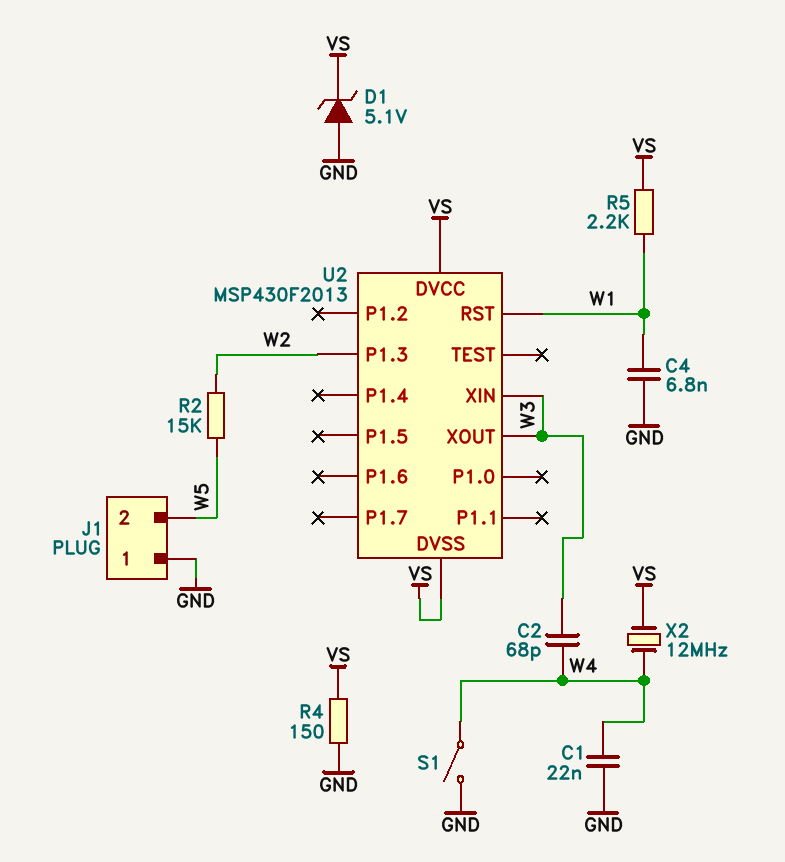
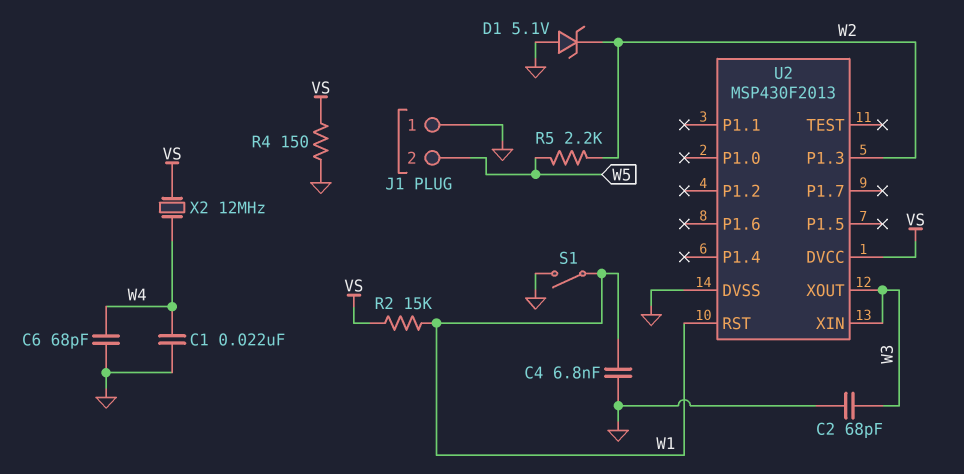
C2: 68pF (W3, W4) -> 68pF (GND, W3)
C6: none -> 68pF (GND, W4)
D1: zener 5.1V (A GND, K VS) -> zener 5.1V (A GND, K W2)
R2: 15k (W2, W5) -> 15k (VS, W1)
R5: 2.2k (VS, W1) -> 2.2k (W2, W5)
S1: switch (GND, W4) -> switch (GND, W1)
U2 pin DVSS: VS -> GND

